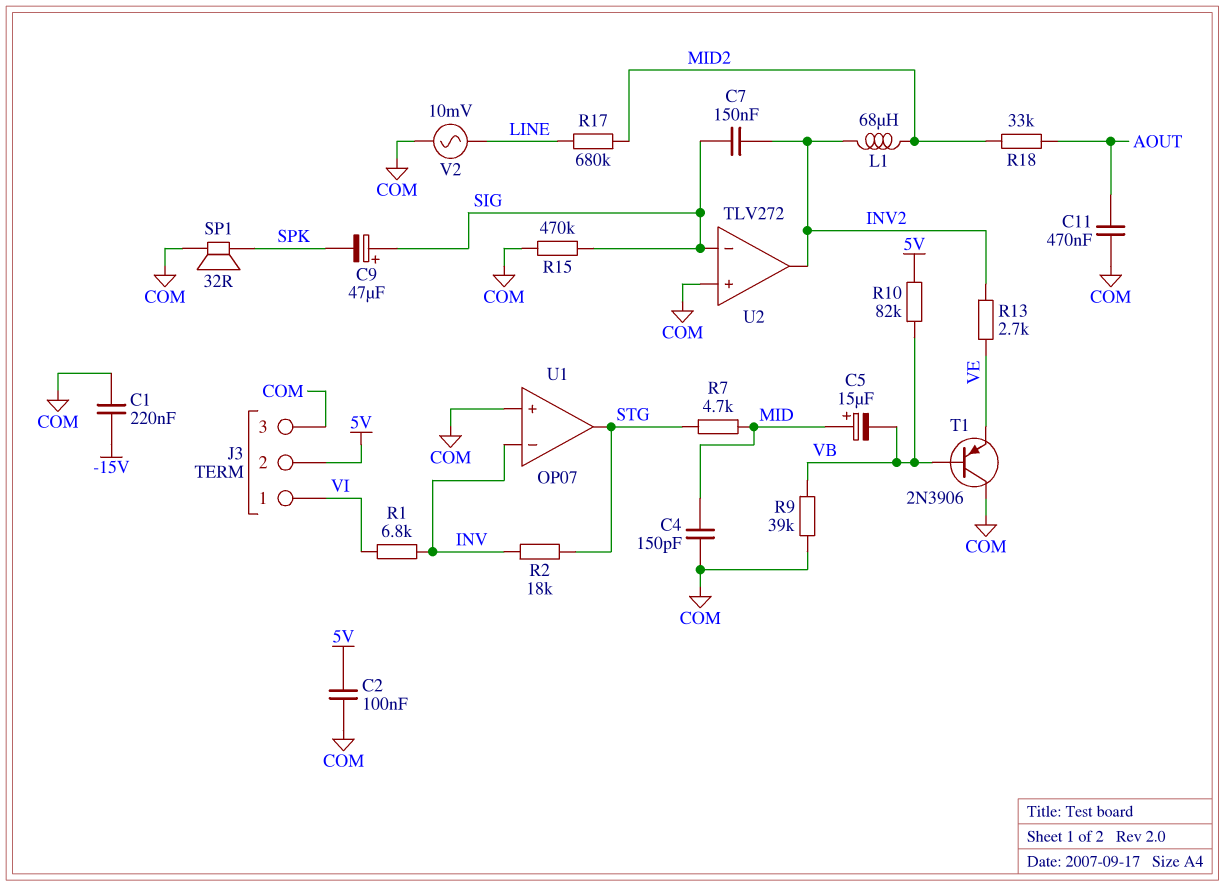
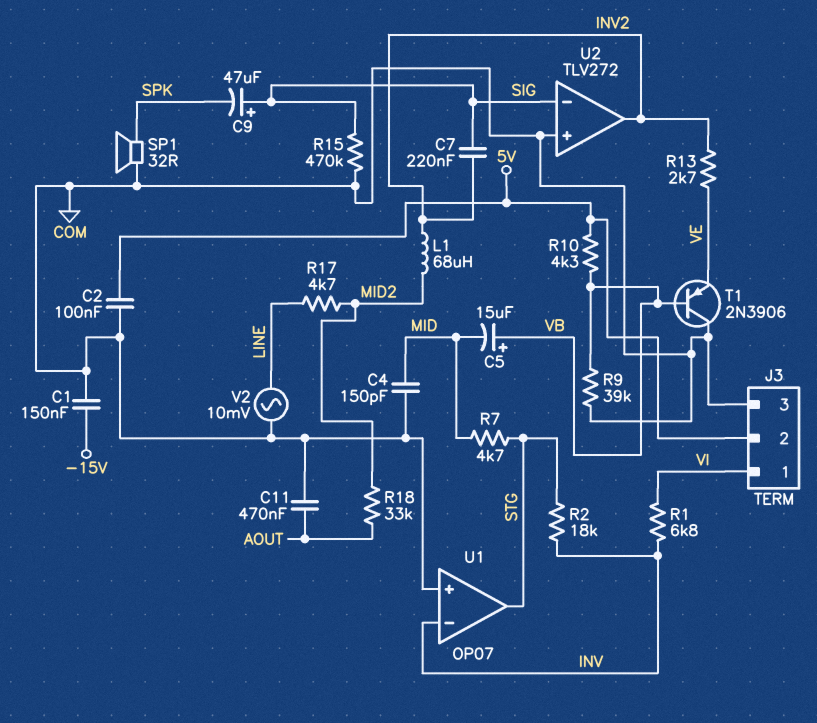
C1: 220nF (-15V, COM) -> 150nF (-15V, COM)
C5: 15uF (plus MID, minus VB) -> 15uF (plus VB, minus MID)
C7: 150nF (INV2, SIG) -> 220nF (INV2, SIG)
R10: 82k (5V, VB) -> 4.3k (5V, VB)
R17: 680k (LINE, MID2) -> 4.7k (LINE, MID2)

